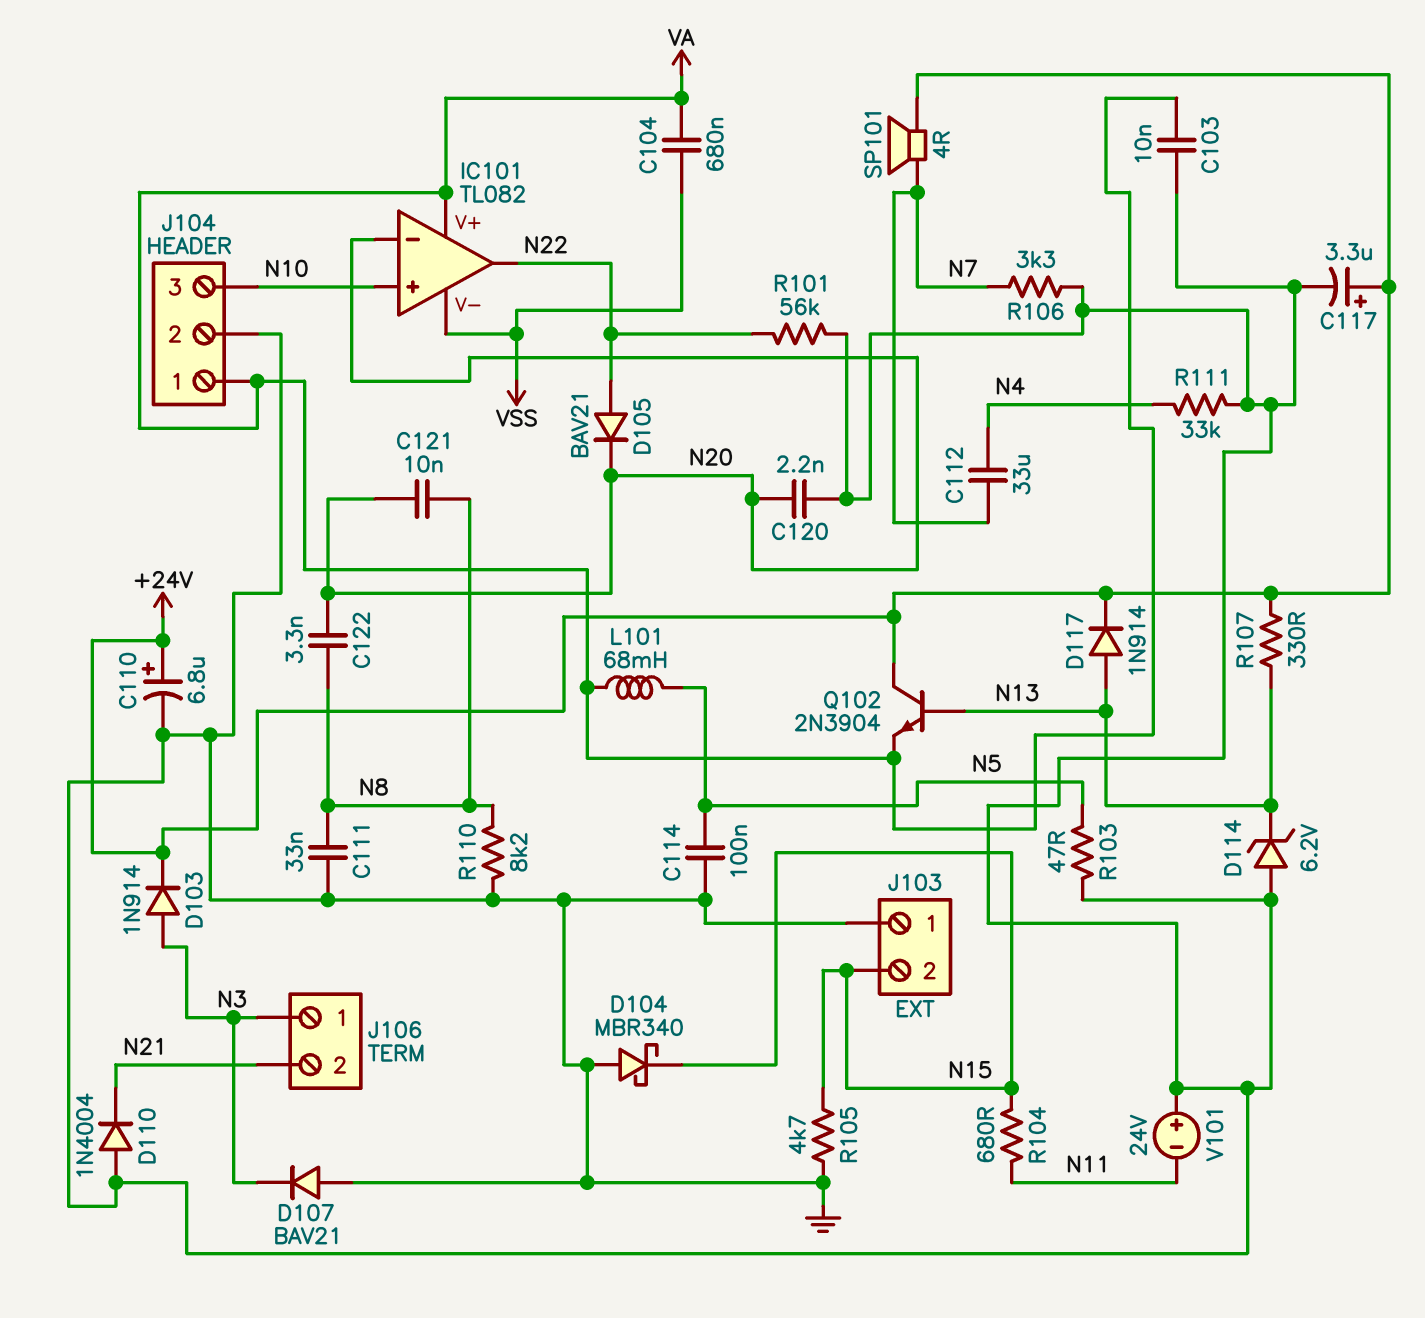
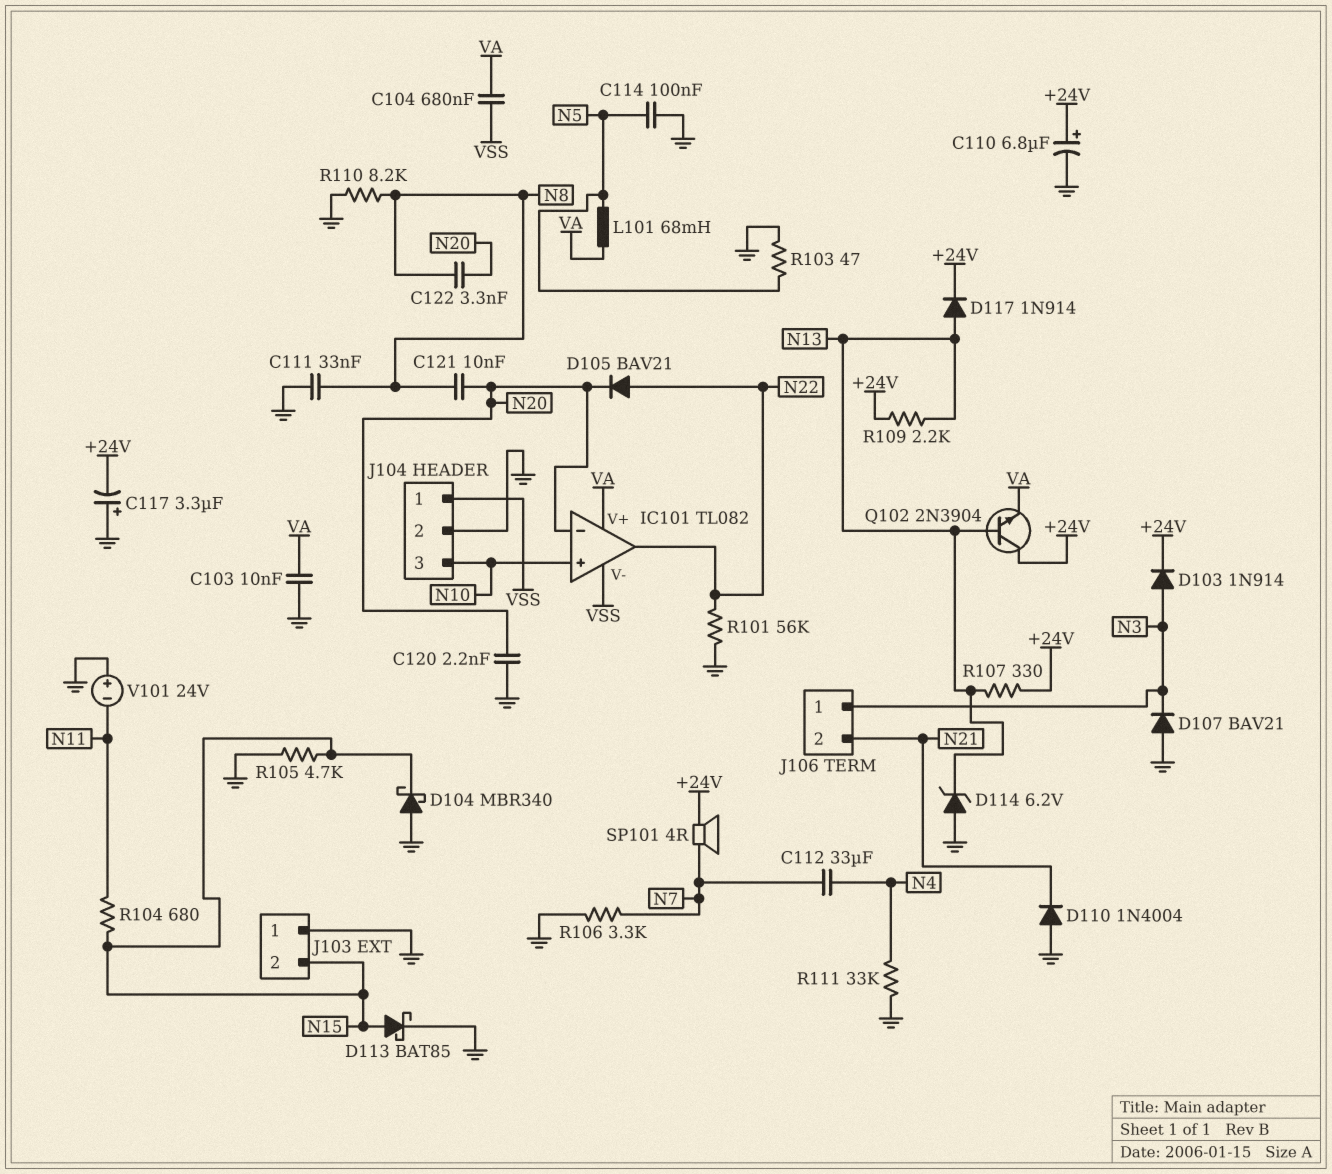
C117: 3.3uF (plus +24V, minus GND) -> 3.3uF (plus GND, minus +24V)
D113: none -> schottky BAT85 (A N15, K GND)
J104 pin 1: VA -> VSS
R109: none -> 2.2k (+24V, N13)

